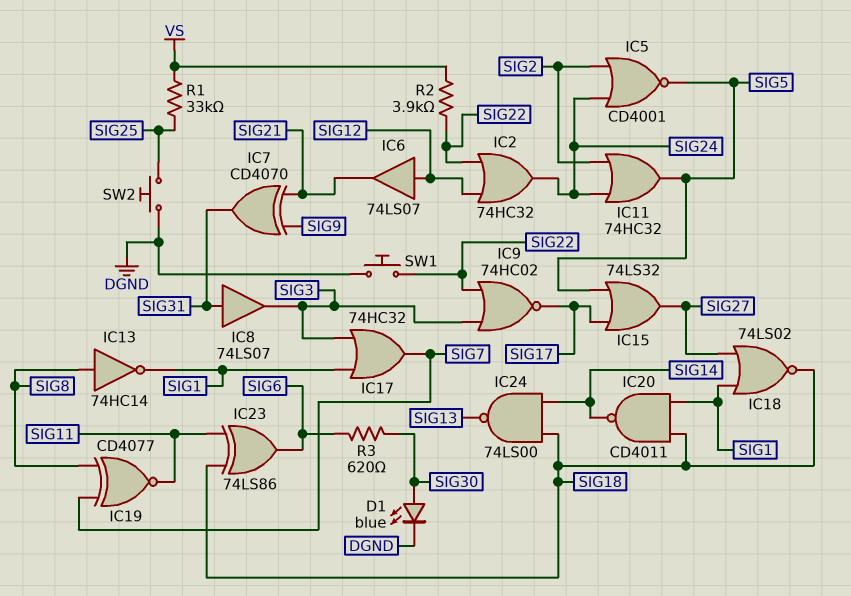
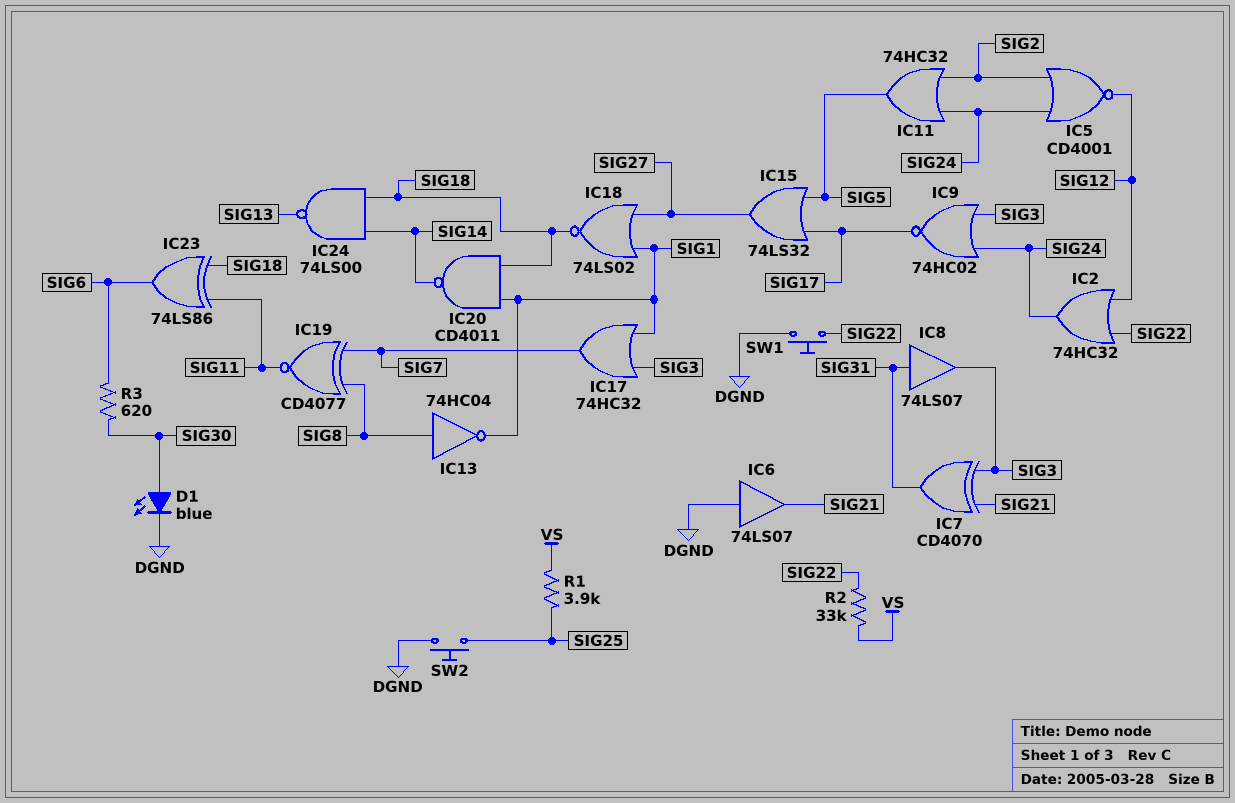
IC5: NOR CD4001 (in SIG2, in SIG24, out SIG5) -> NOR CD4001 (in SIG2, in SIG24, out SIG12)
IC6: buffer 74LS07 (in SIG12, out SIG21) -> buffer 74LS07 (in DGND, out SIG21)
IC7: XOR CD4070 (in SIG9, in SIG21, out SIG31) -> XOR CD4070 (in SIG3, in SIG21, out SIG31)
IC9: NOR 74HC02 (in SIG3, in SIG22, out SIG17) -> NOR 74HC02 (in SIG3, in SIG24, out SIG17)
IC13: NOT 74HC14 (in SIG8, out SIG1) -> NOT 74HC04 (in SIG8, out SIG1)
R1: 33k (SIG25, VS) -> 3.9k (SIG25, VS)
R2: 3.9k (SIG22, VS) -> 33k (SIG22, VS)

